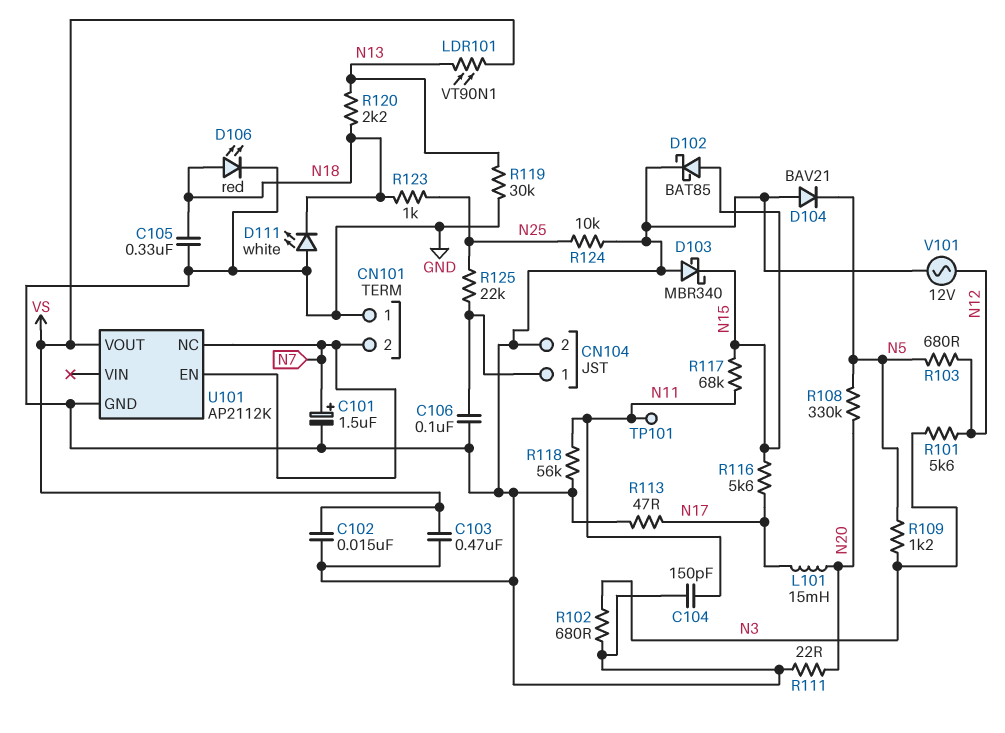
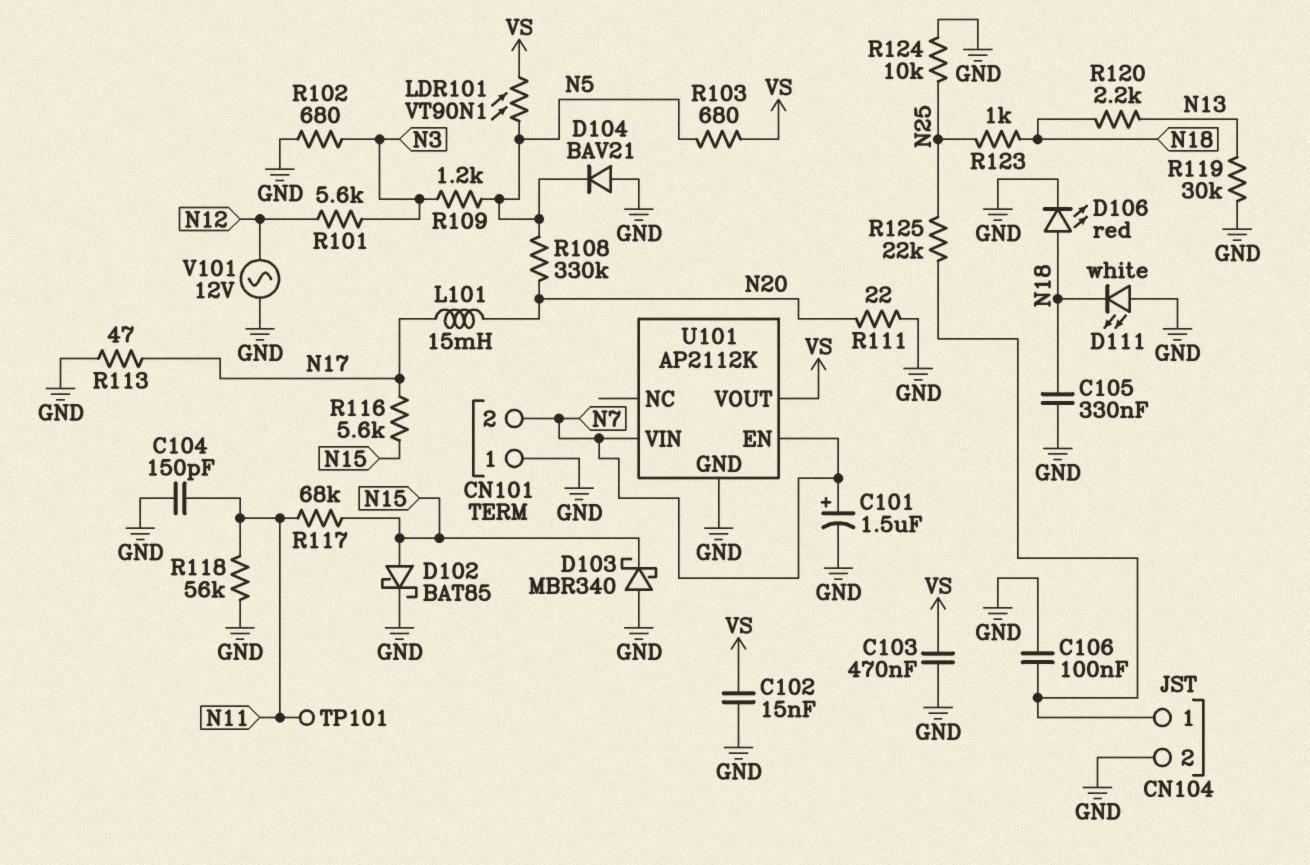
LDR101: VT90N1 (N13, VS) -> VT90N1 (N5, VS)
R103: 680 (N5, N12) -> 680 (N5, VS)
U101 pin NC: N7 -> none
U101 pin VIN: none -> N7

